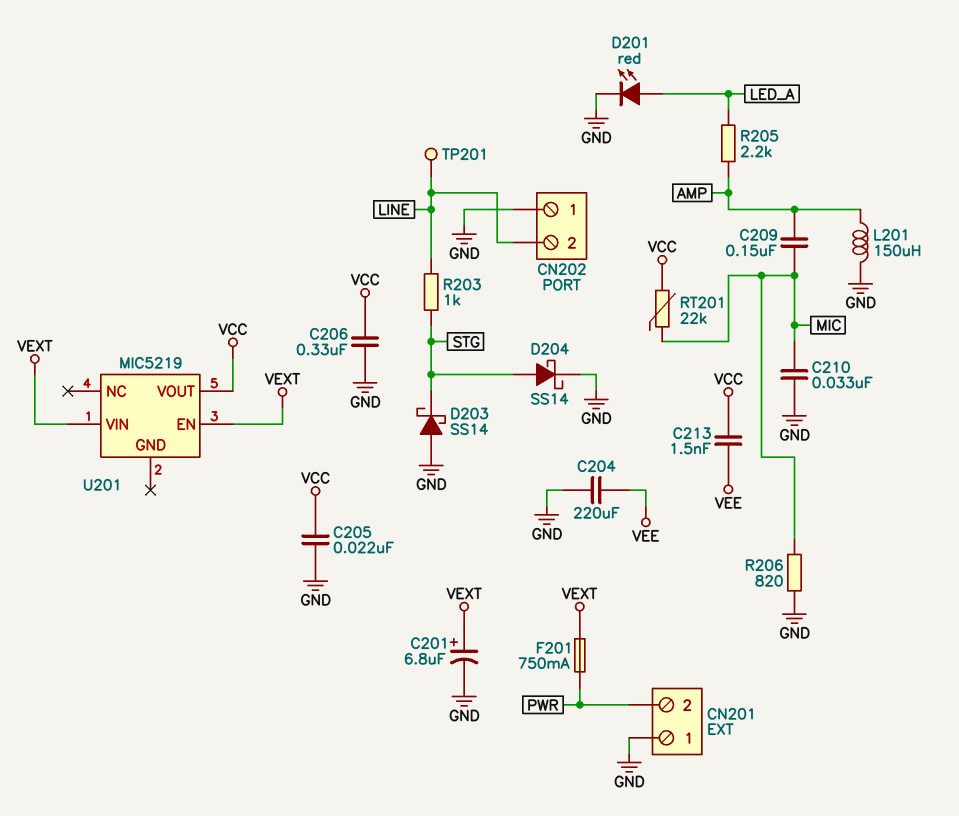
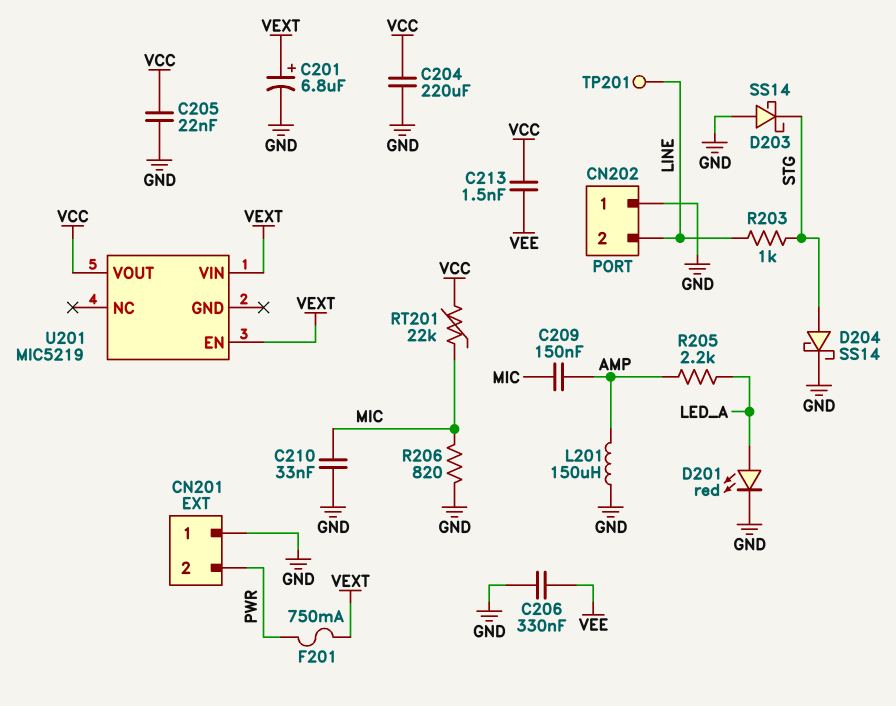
C204: 220uF (GND, VEE) -> 220uF (GND, VCC)
C206: 330nF (GND, VCC) -> 330nF (GND, VEE)

